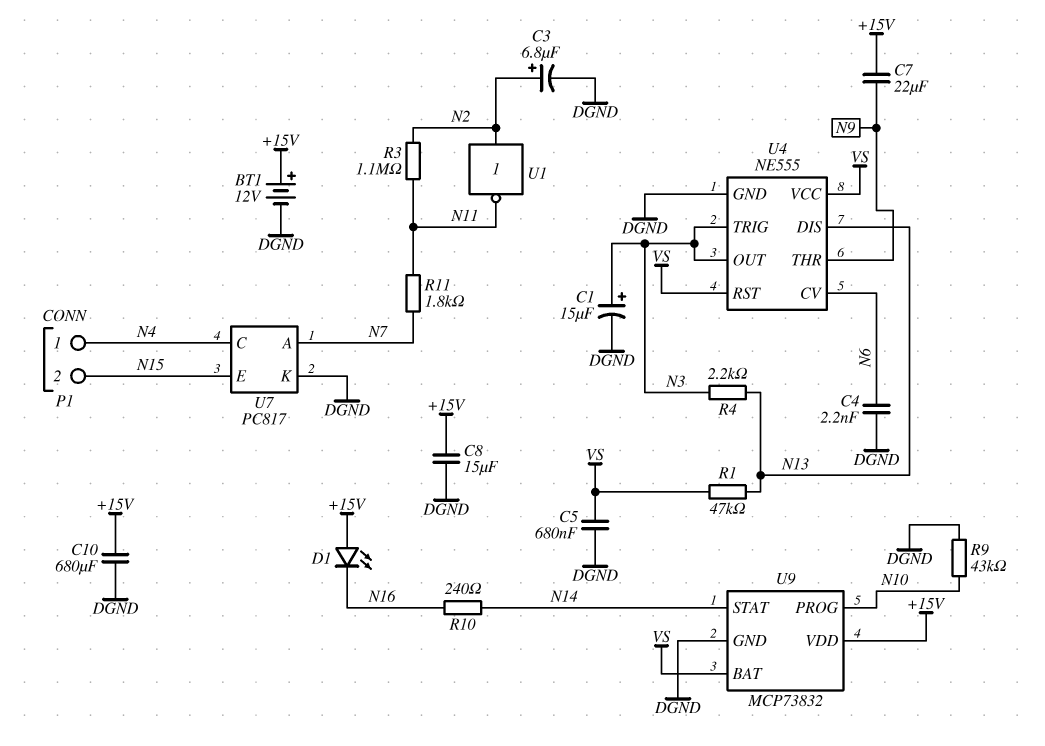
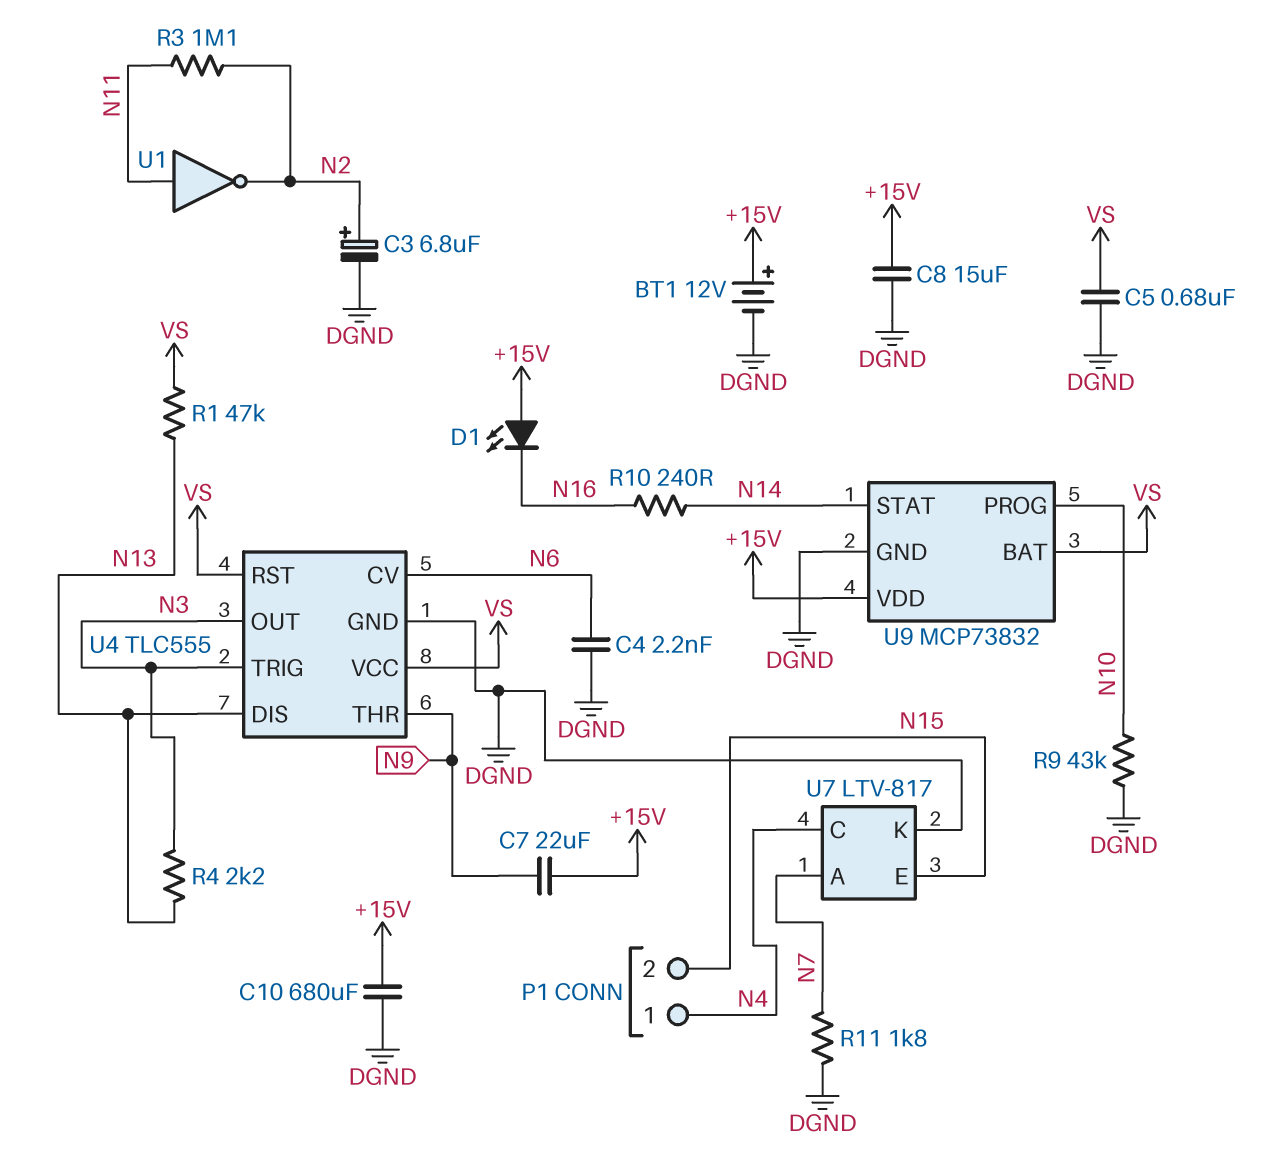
C1: 15uF (plus N3, minus DGND) -> none
R11: 1.8k (N7, N11) -> 1.8k (DGND, N7)
U1: NOT (in N2, out N11) -> NOT (in N11, out N2)
U4: NE555 -> TLC555
U7: PC817 -> LTV-817

